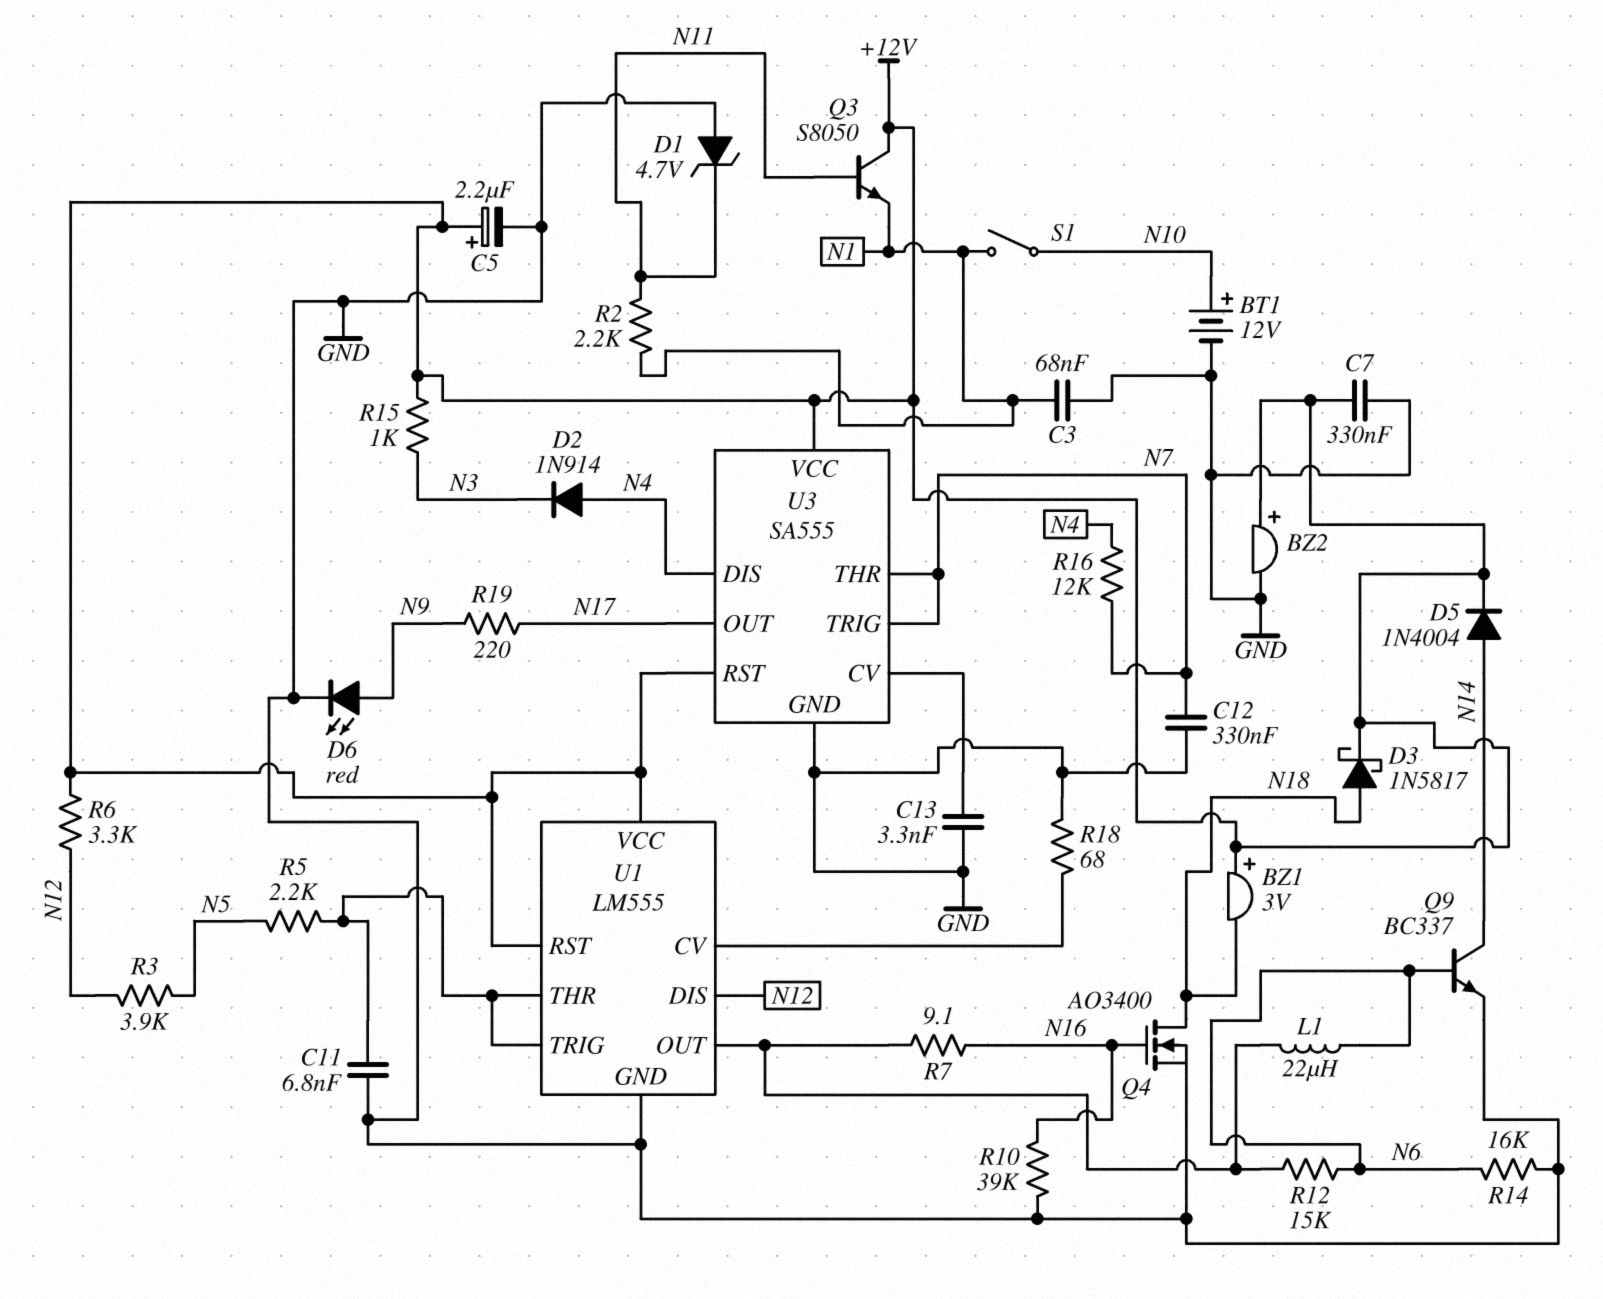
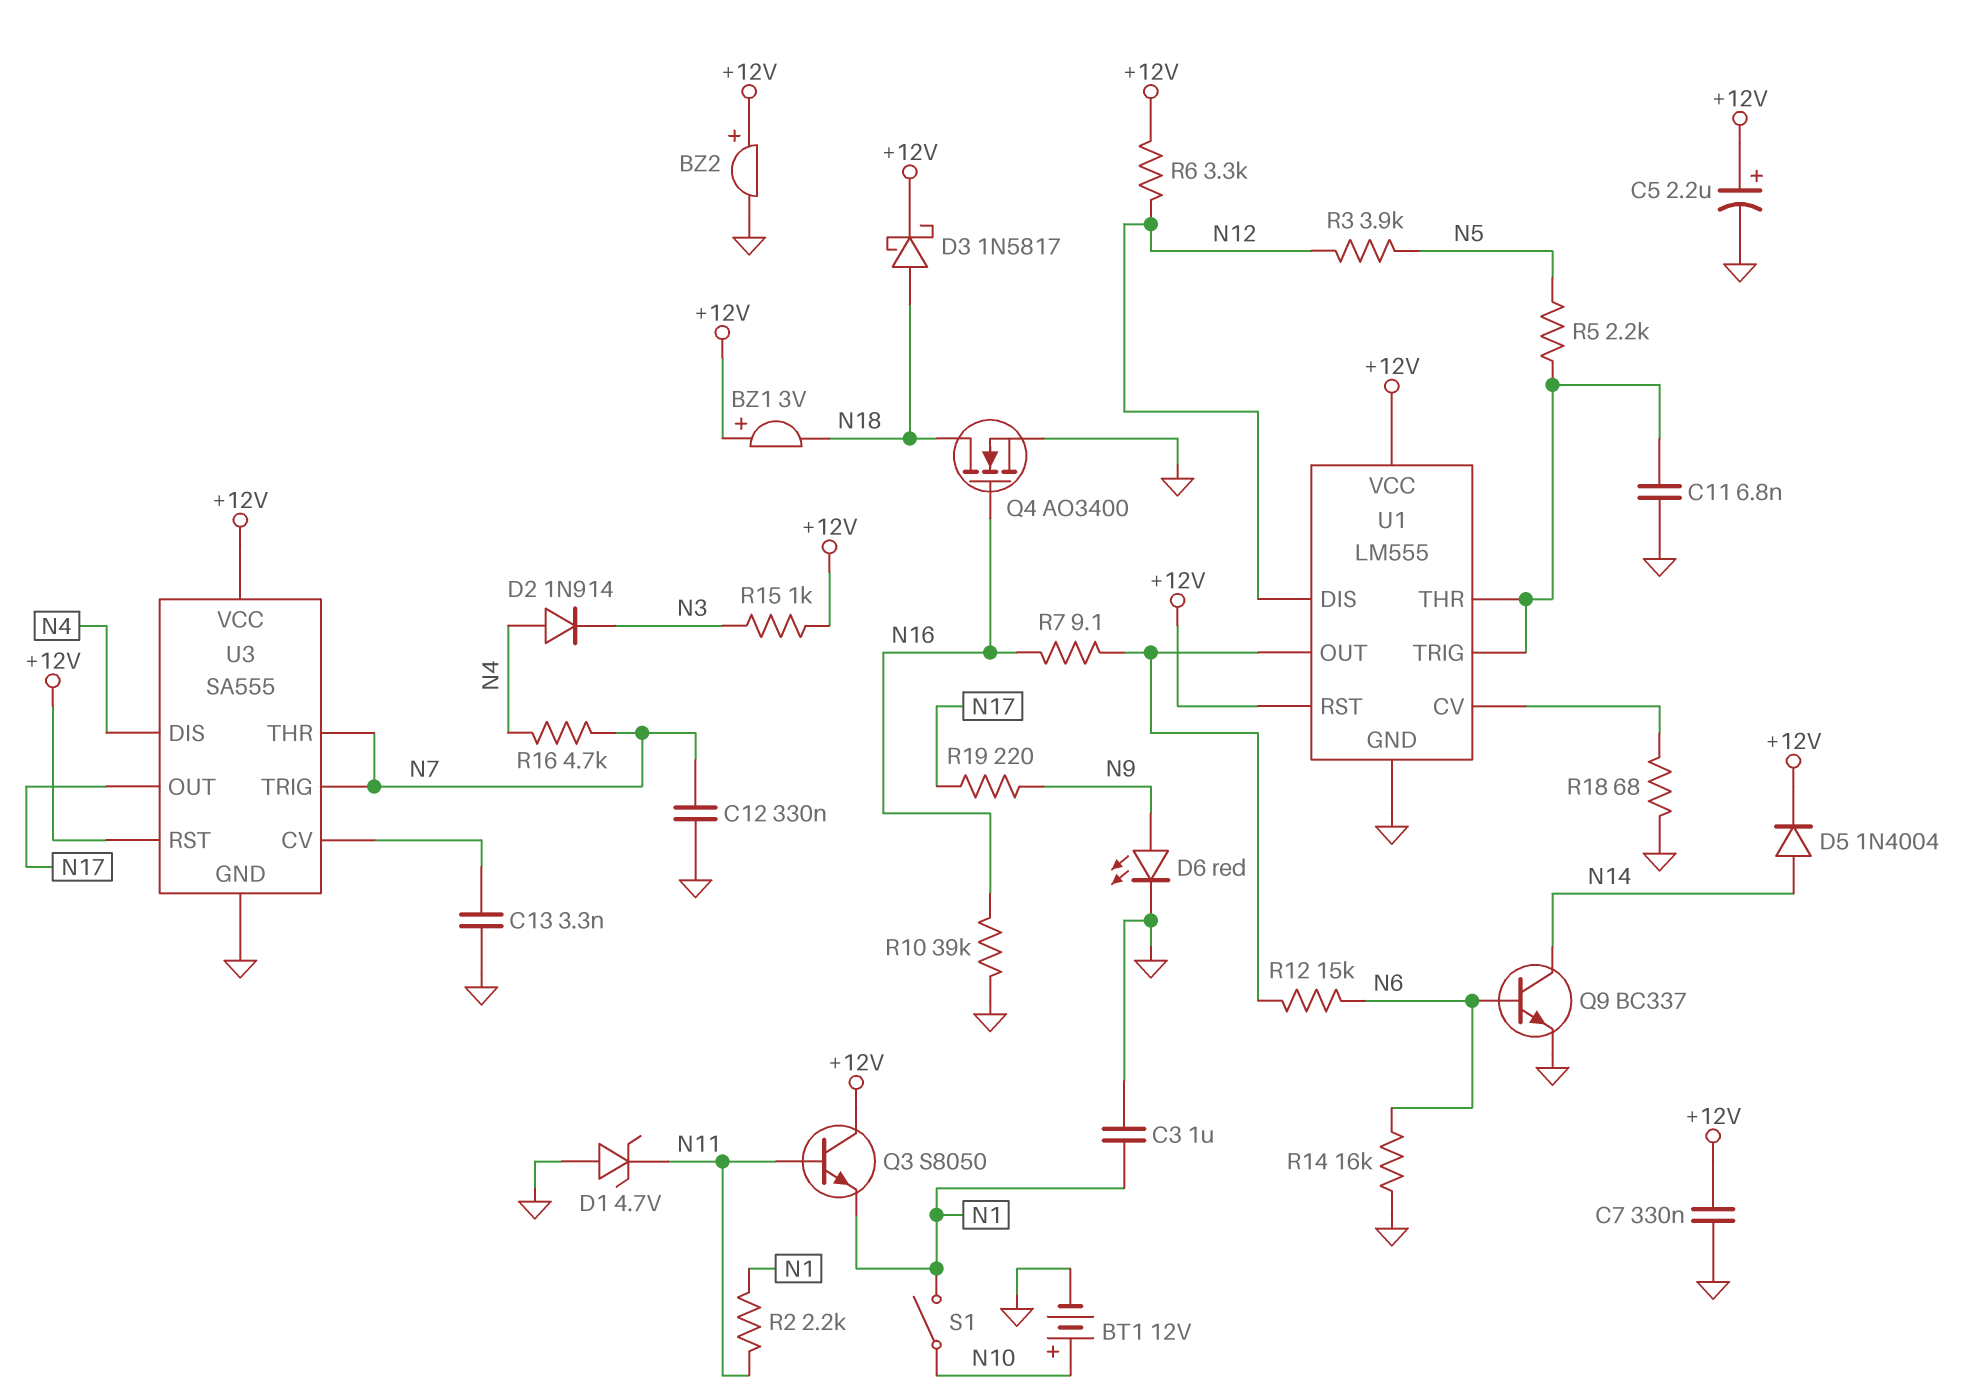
C3: 68nF (GND, N1) -> 1uF (GND, N1)
L1: 22uH (N6, U1/OUT) -> none
R16: 12k (N4, N7) -> 4.7k (N4, N7)

